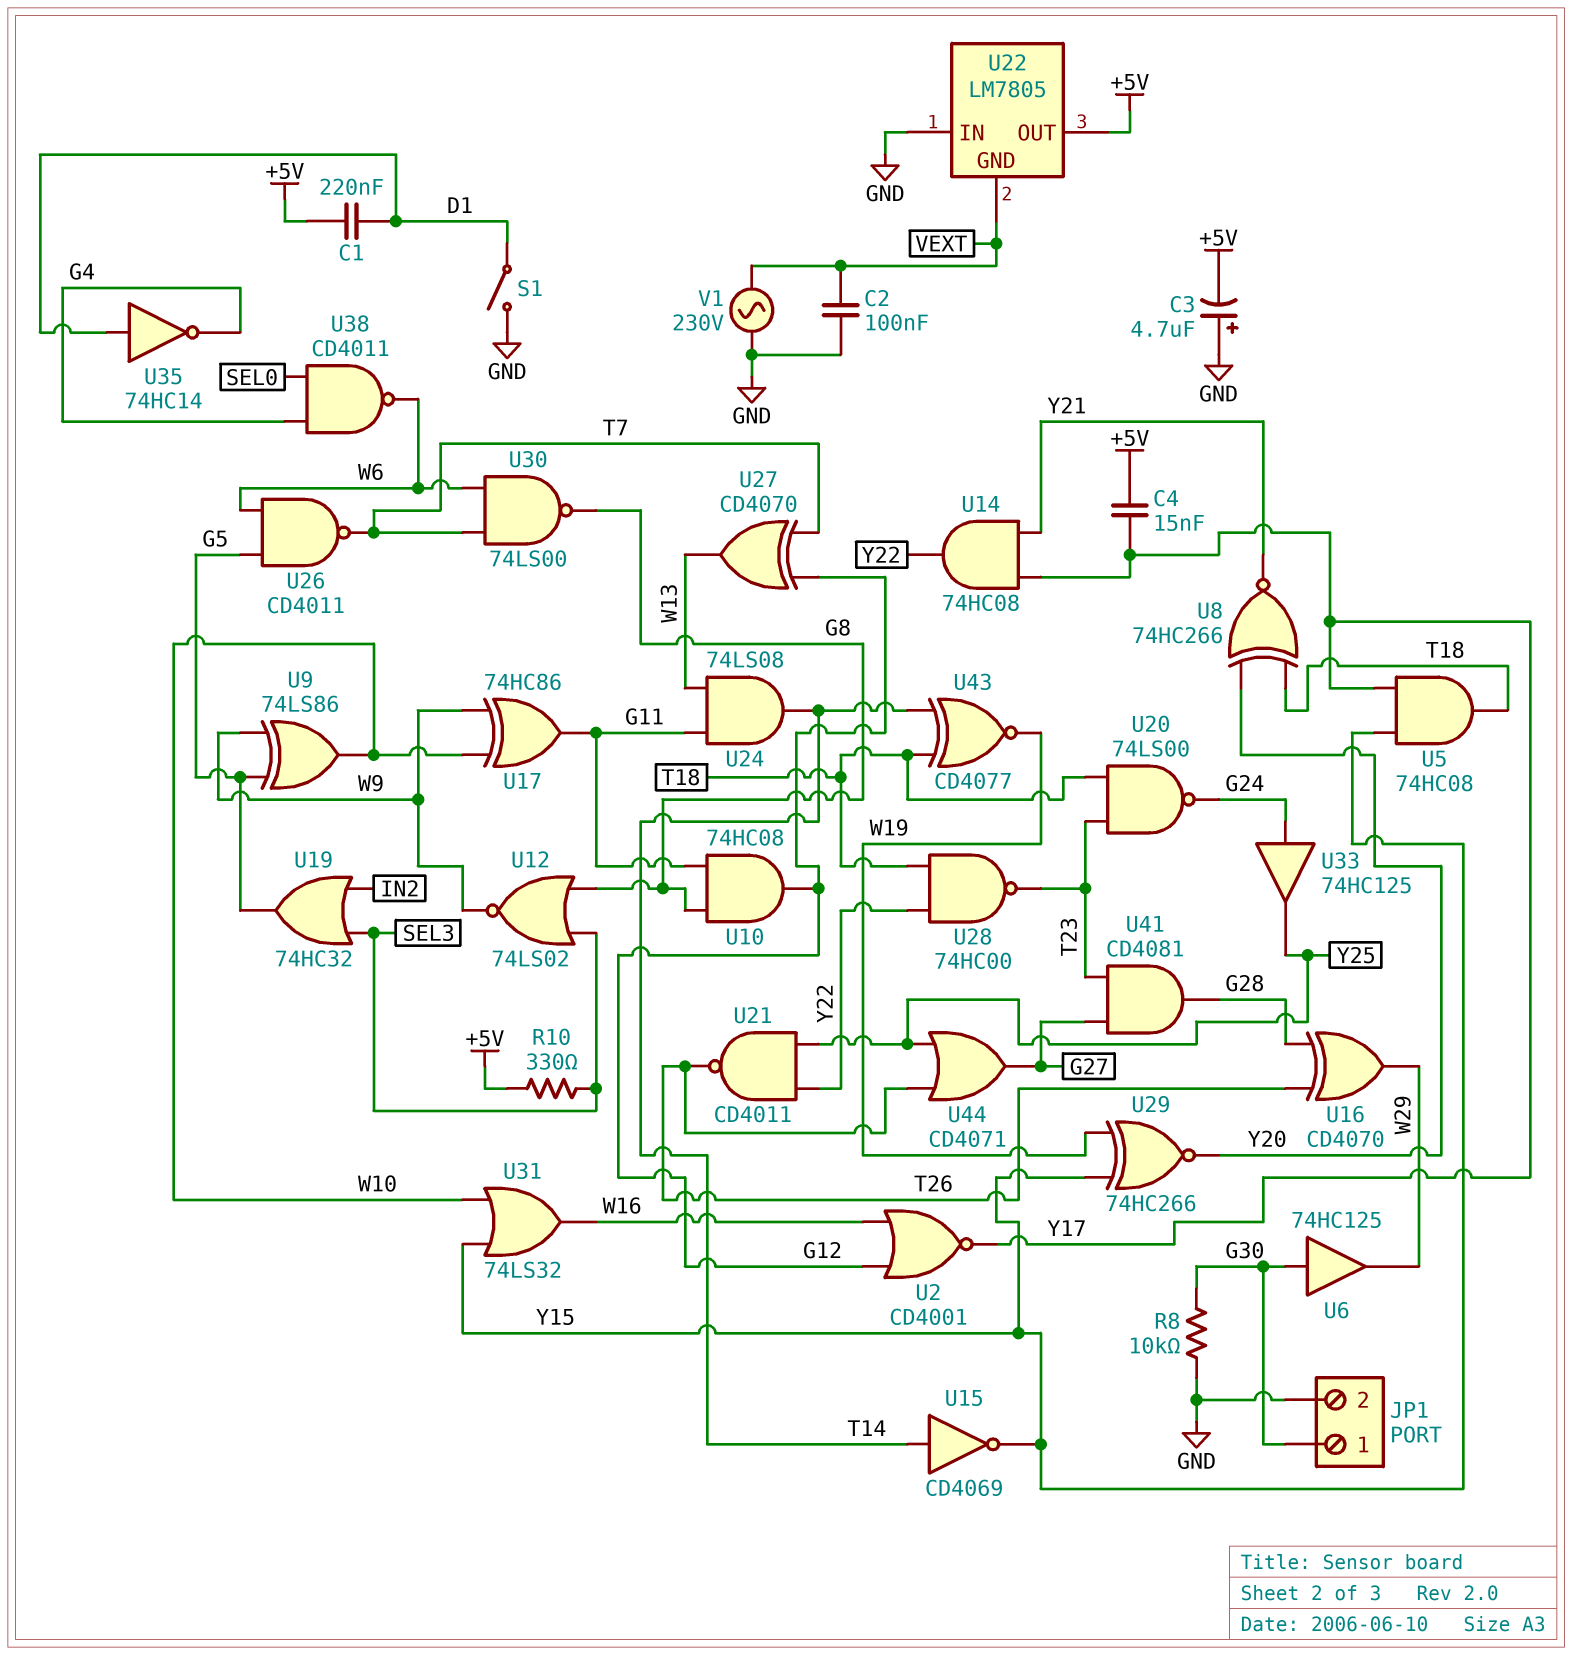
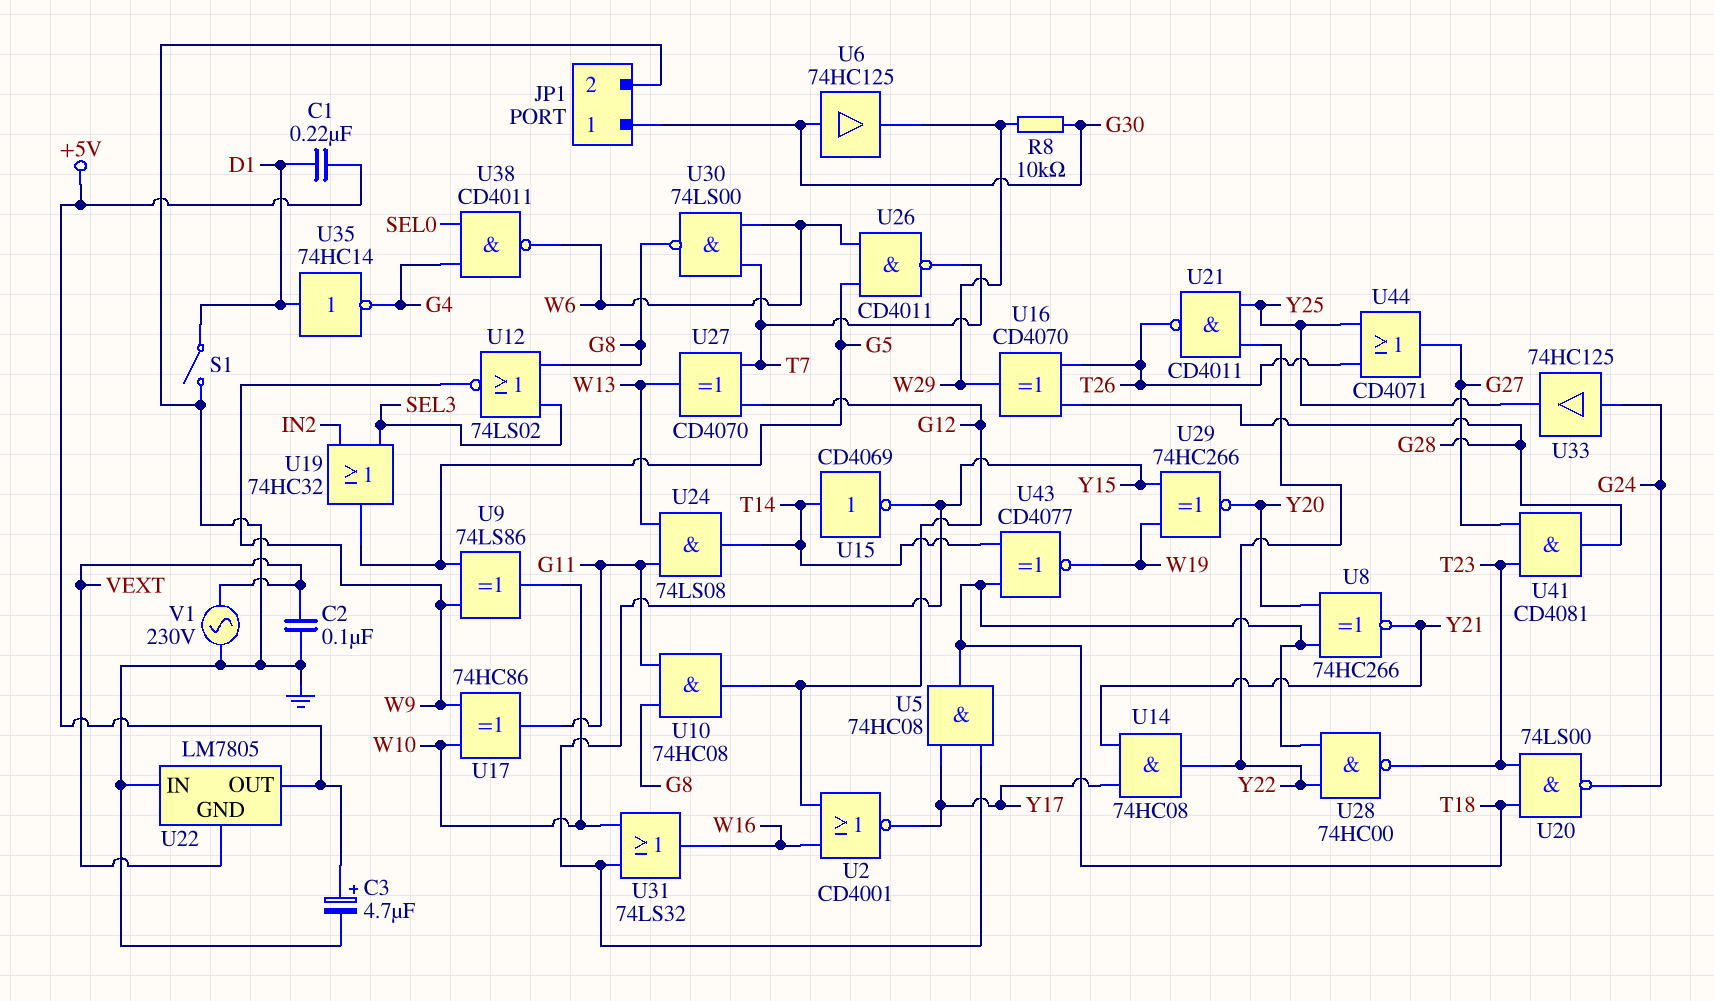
C3: 4.7uF (plus GND, minus +5V) -> 4.7uF (plus +5V, minus GND)
C4: 15nF (+5V, Y17) -> none
R8: 10k (G30, GND) -> 10k (G30, W29)
R10: 330 (+5V, SEL3) -> none

